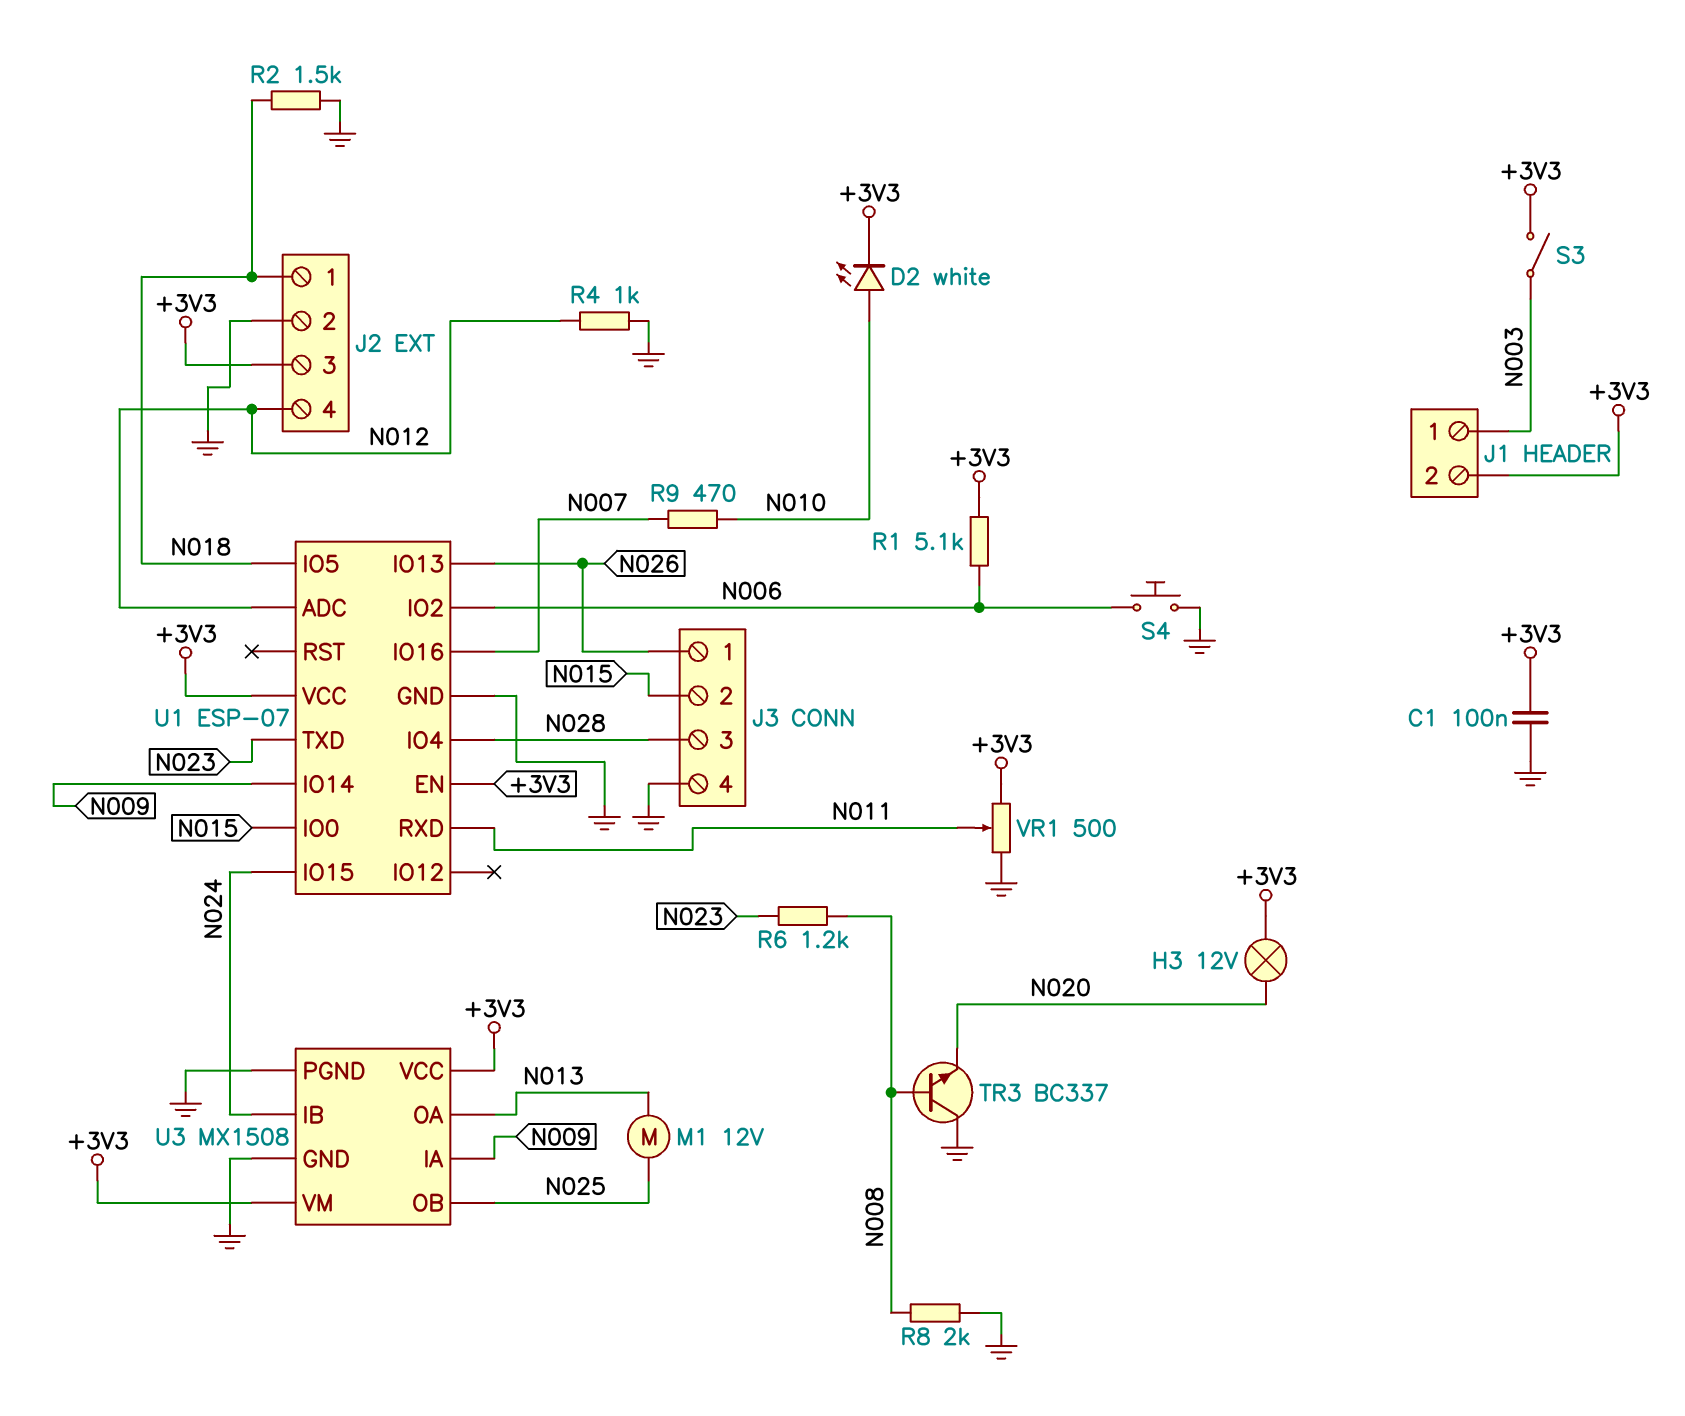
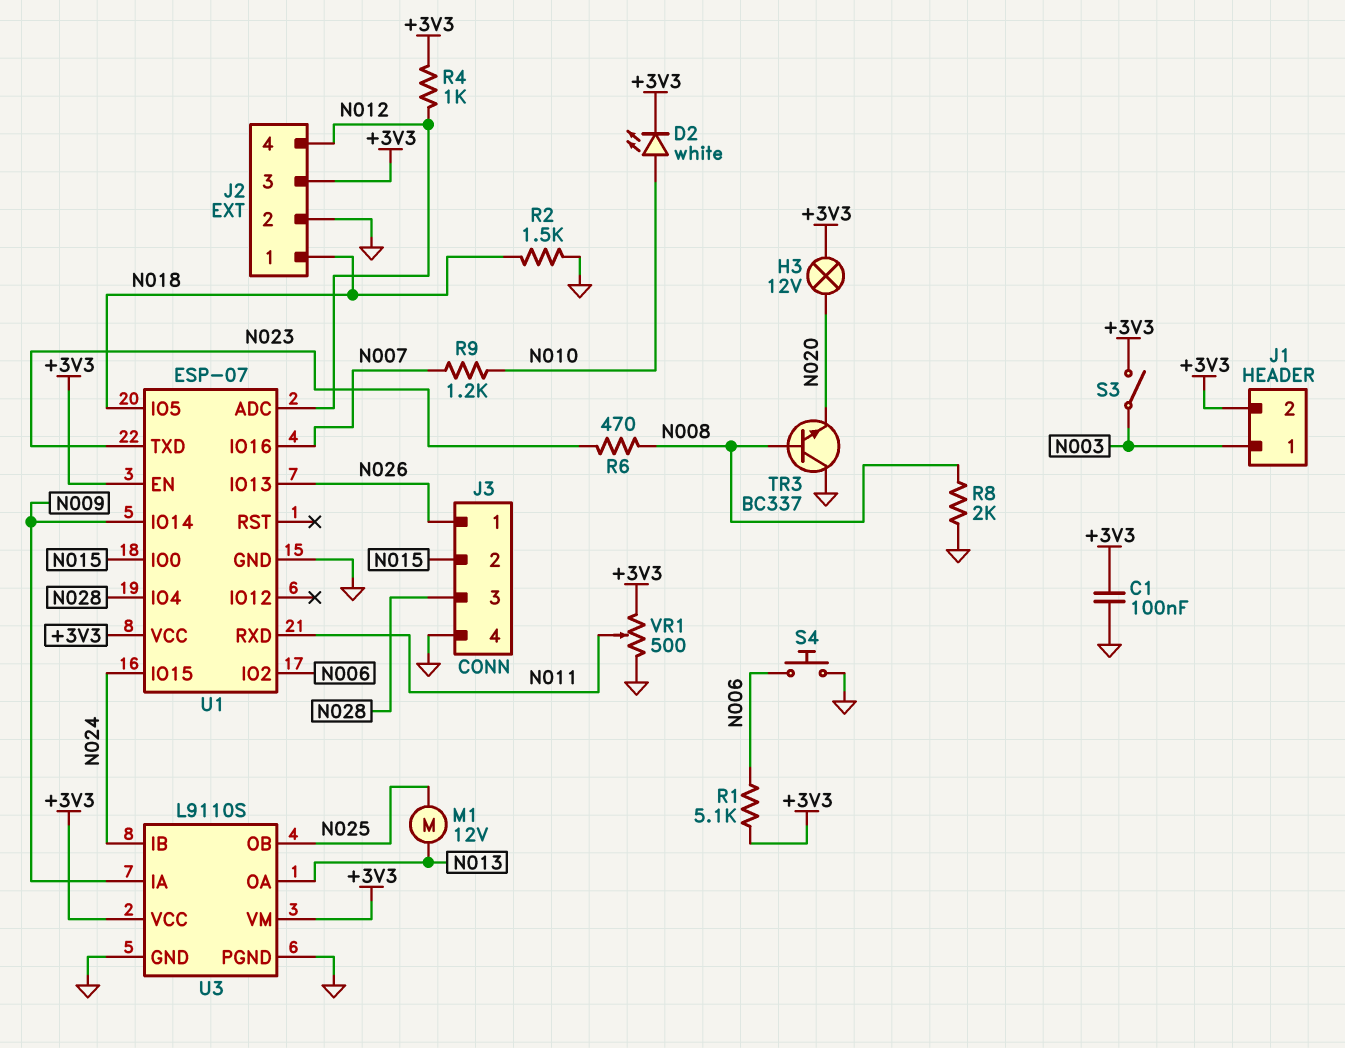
R4: 1k (GND, N012) -> 1k (+3V3, N012)
R6: 1.2k (N008, N023) -> 470 (N008, N023)
R9: 470 (N007, N010) -> 1.2k (N007, N010)
U3: MX1508 -> L9110S

